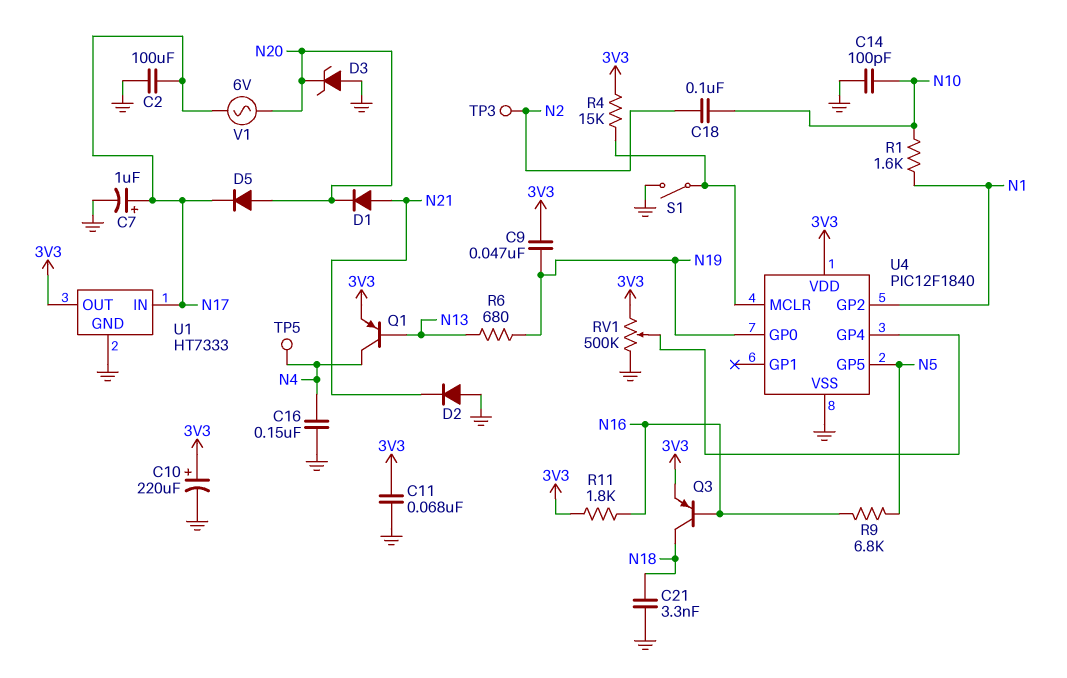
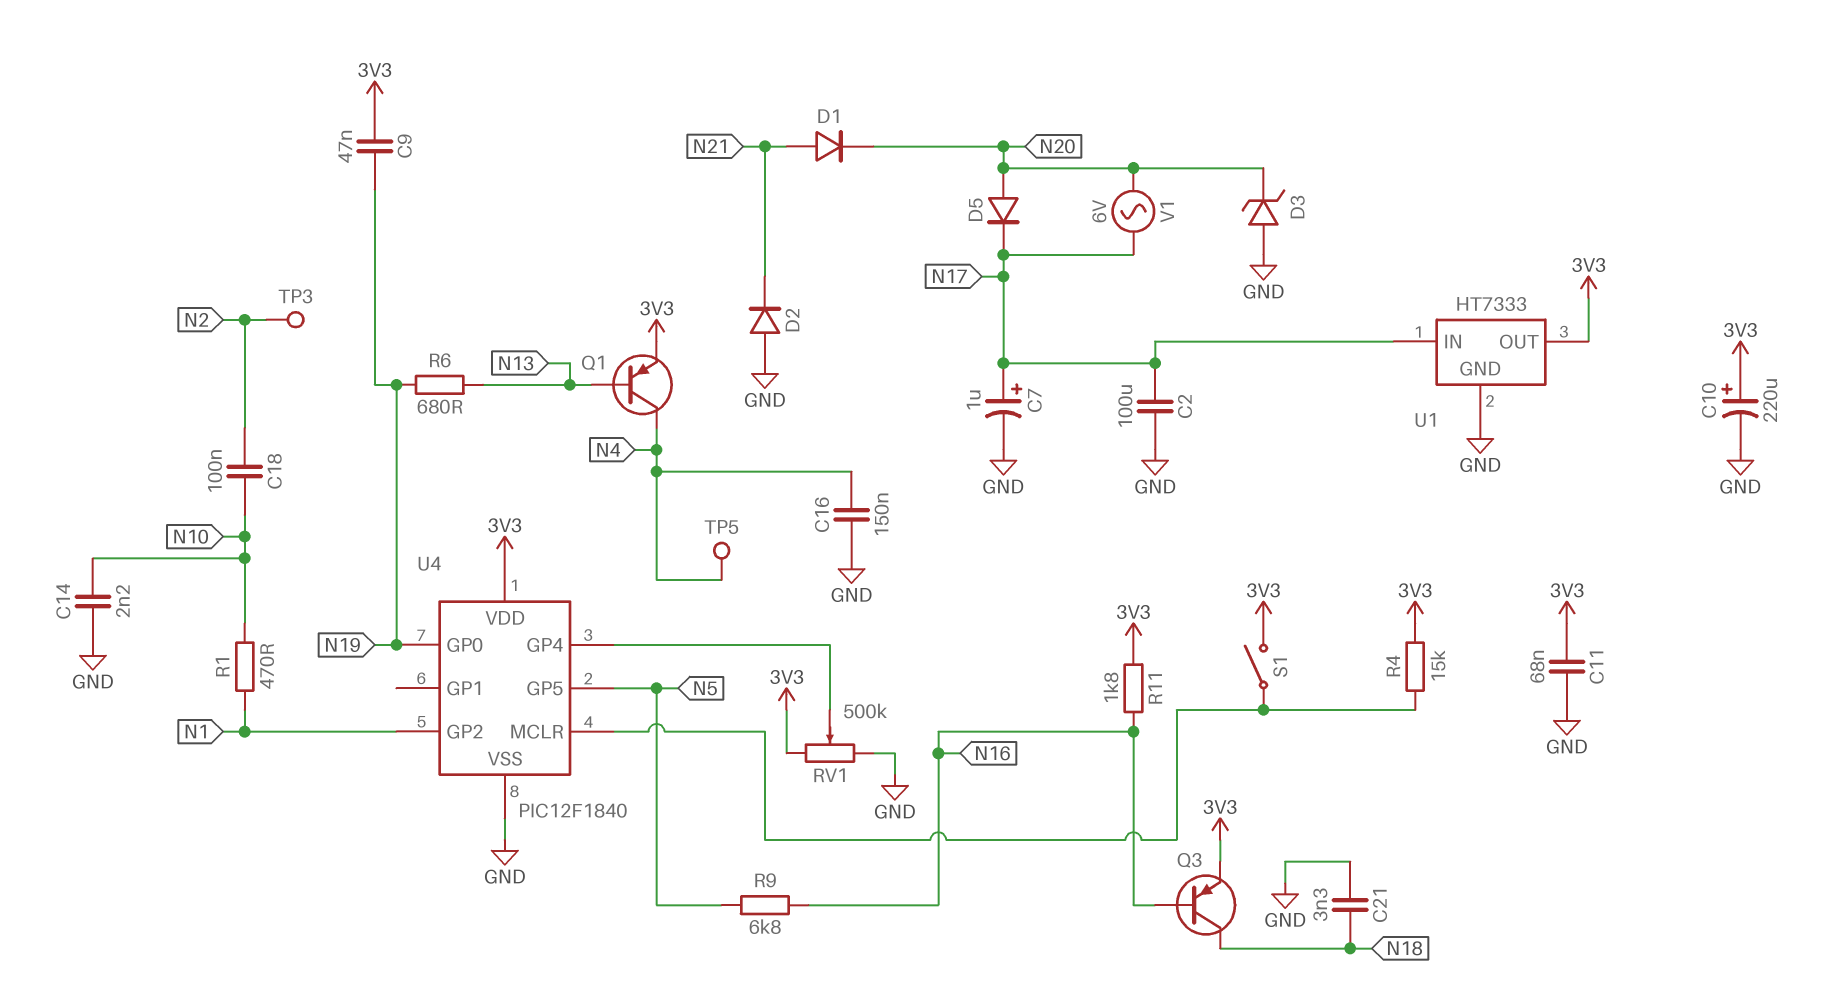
C14: 100pF (GND, N10) -> 2.2nF (GND, N10)
R1: 1.6k (N1, N10) -> 470 (N1, N10)
S1: switch (GND, U4/MCLR) -> switch (3V3, U4/MCLR)

